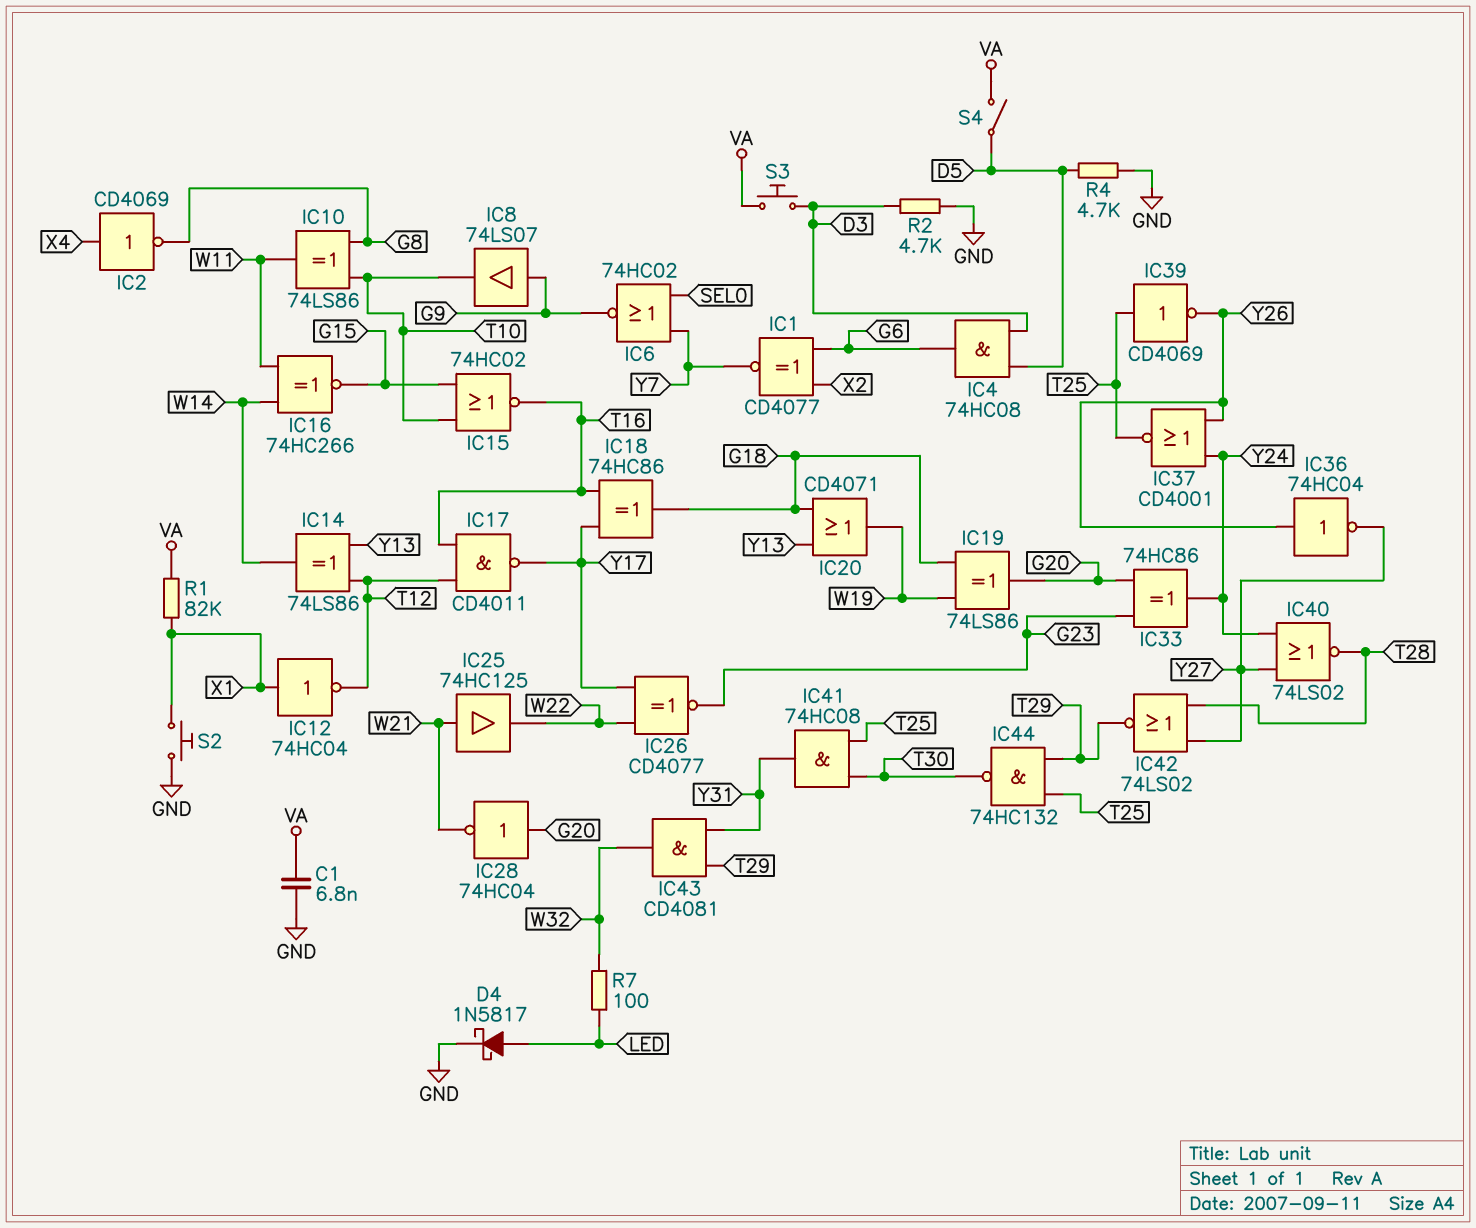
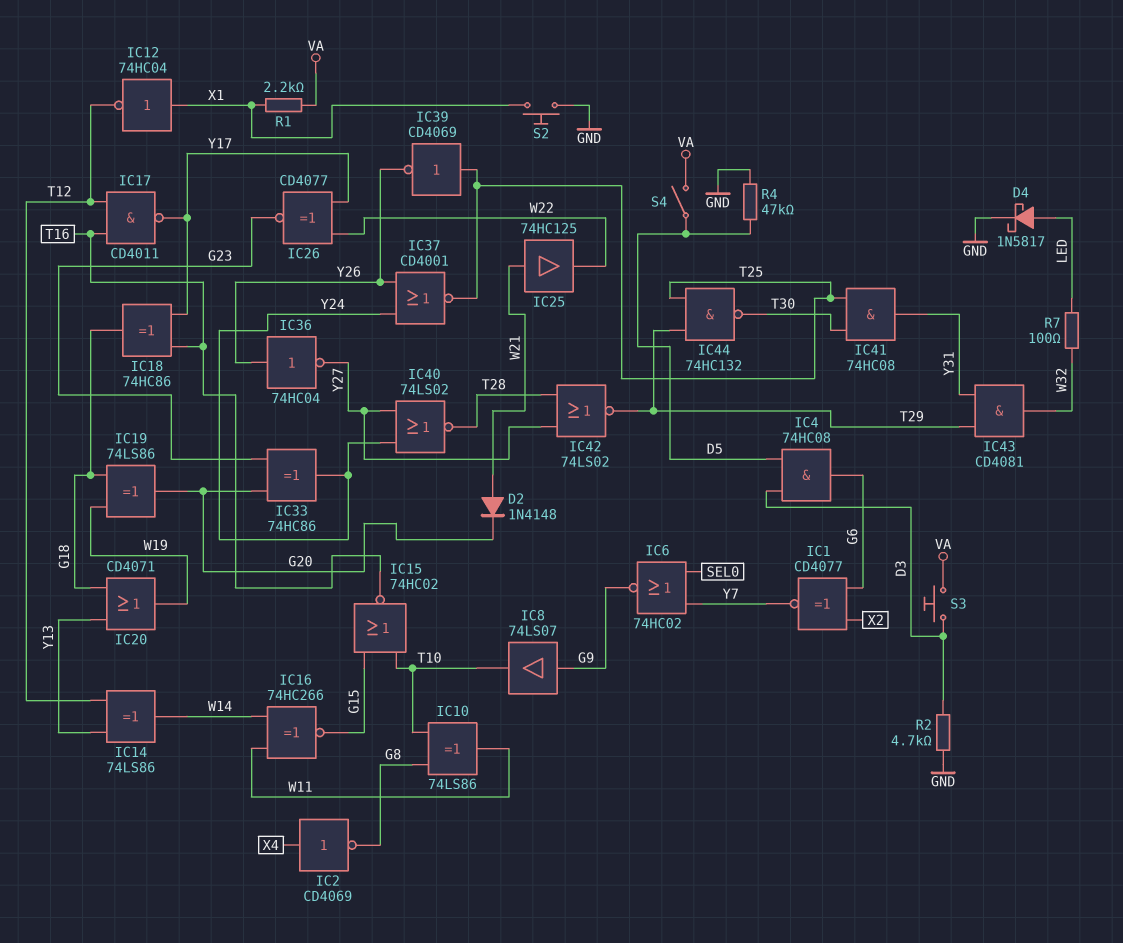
C1: 6.8nF (GND, VA) -> none
D2: none -> diode 1N4148 (A W21, K G20)
IC28: NOT 74HC04 (in G20, out W21) -> none
R1: 82k (VA, X1) -> 2.2k (VA, X1)
R4: 4.7k (D5, GND) -> 47k (D5, GND)

